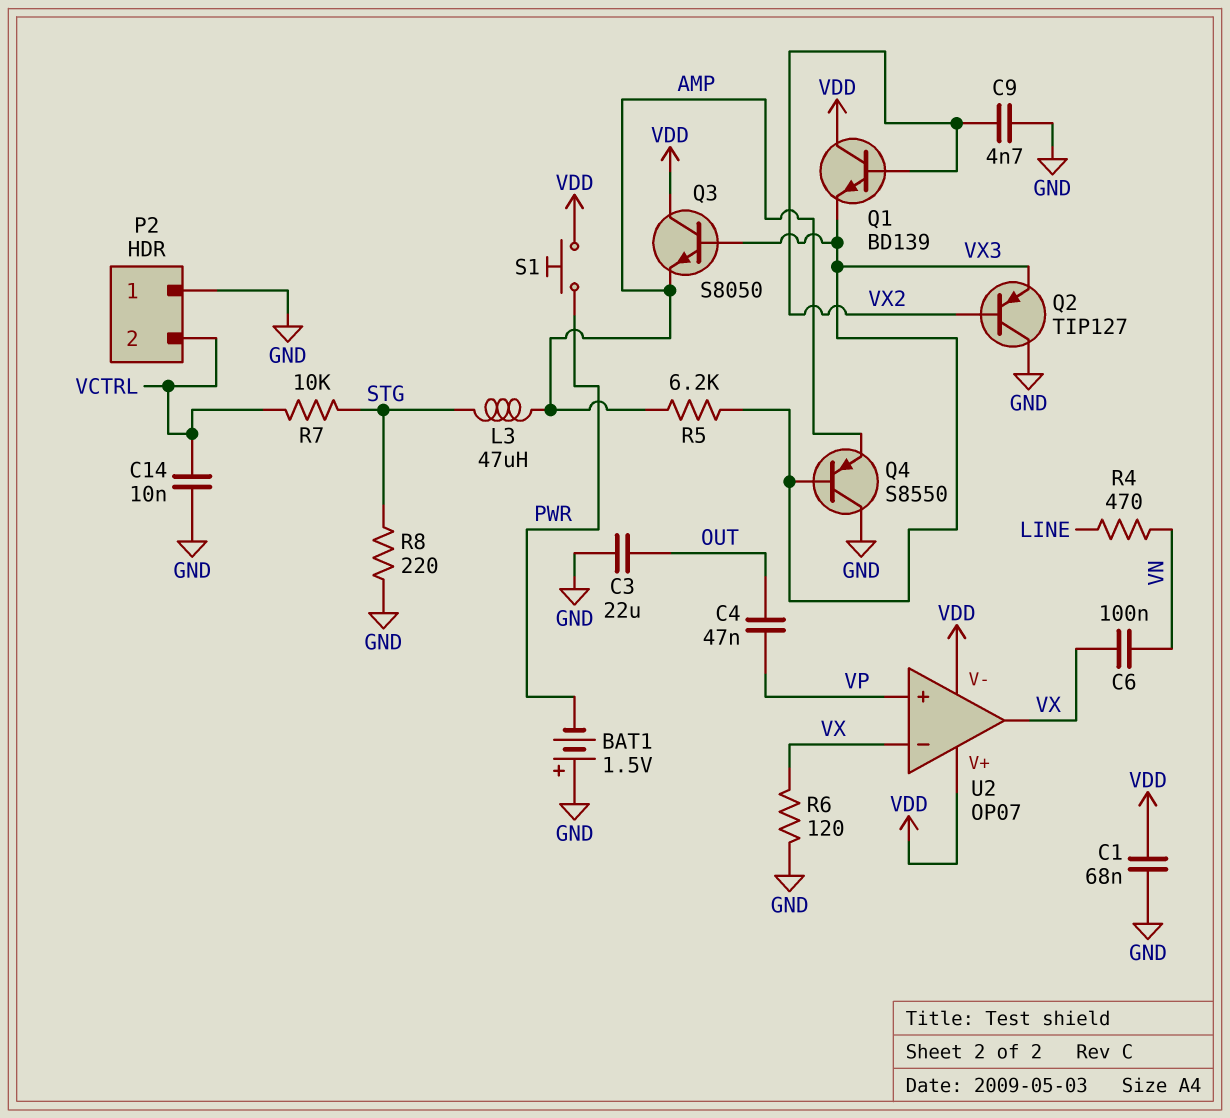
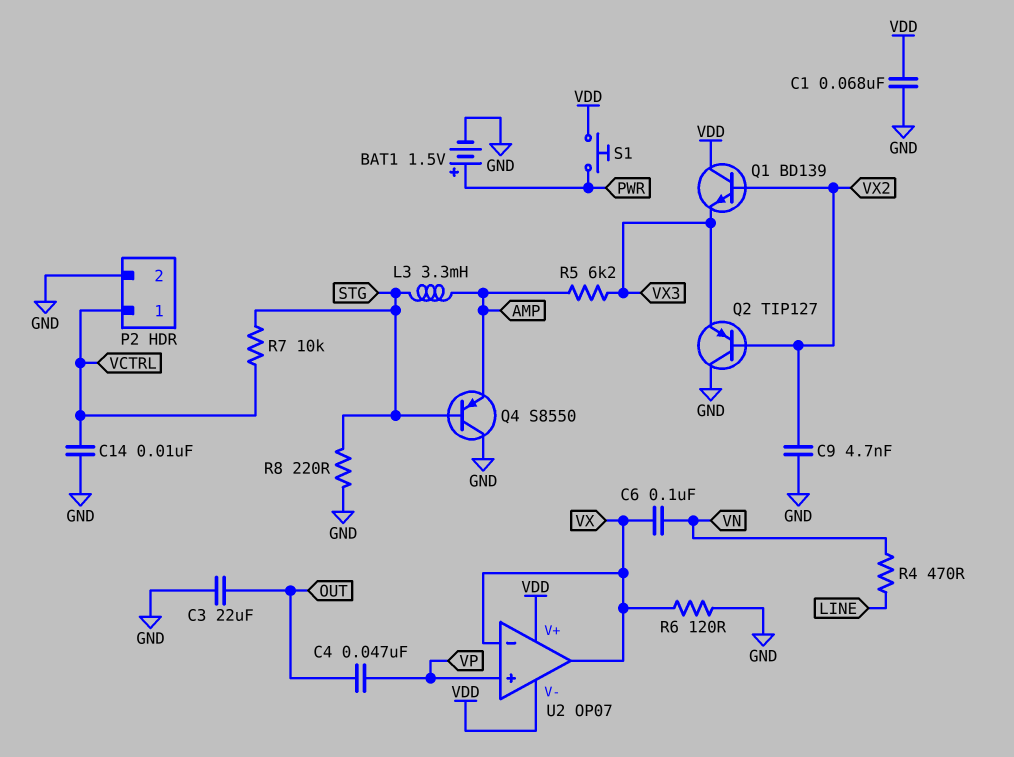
BAT1: 1.5V (plus GND, minus PWR) -> 1.5V (plus PWR, minus GND)
L3: 47uH (AMP, STG) -> 3.3mH (AMP, STG)
P2 pin 1: GND -> VCTRL
P2 pin 2: VCTRL -> GND
Q3: NPN S8050 (B VX3, C VDD, E AMP) -> none
Q4: PNP S8550 (B VX3, C GND, E AMP) -> PNP S8550 (B STG, C GND, E AMP)

